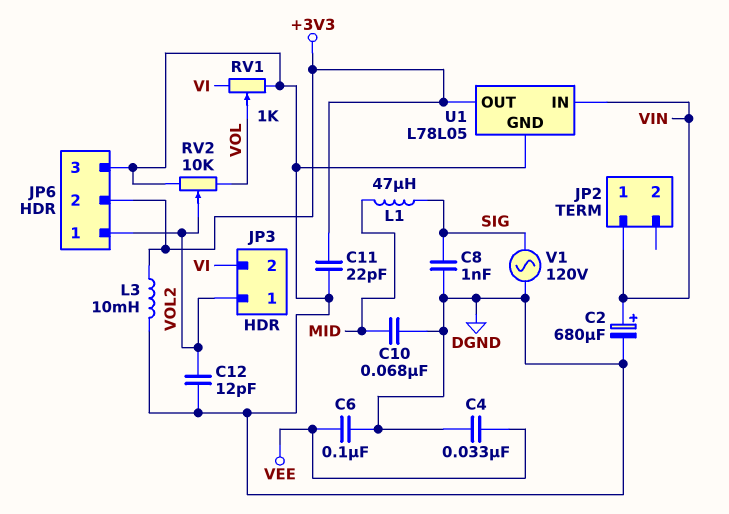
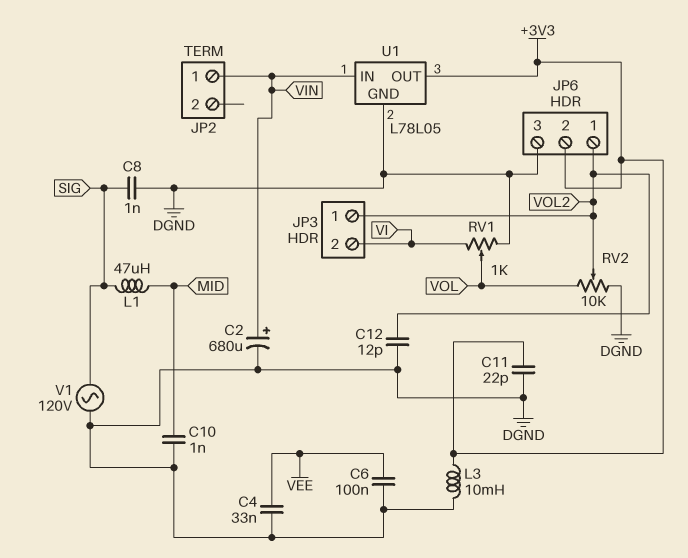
C10: 68nF (DGND, MID) -> 1nF (DGND, MID)

